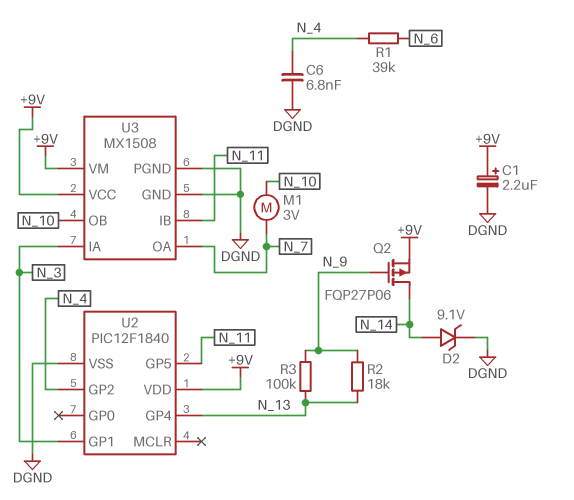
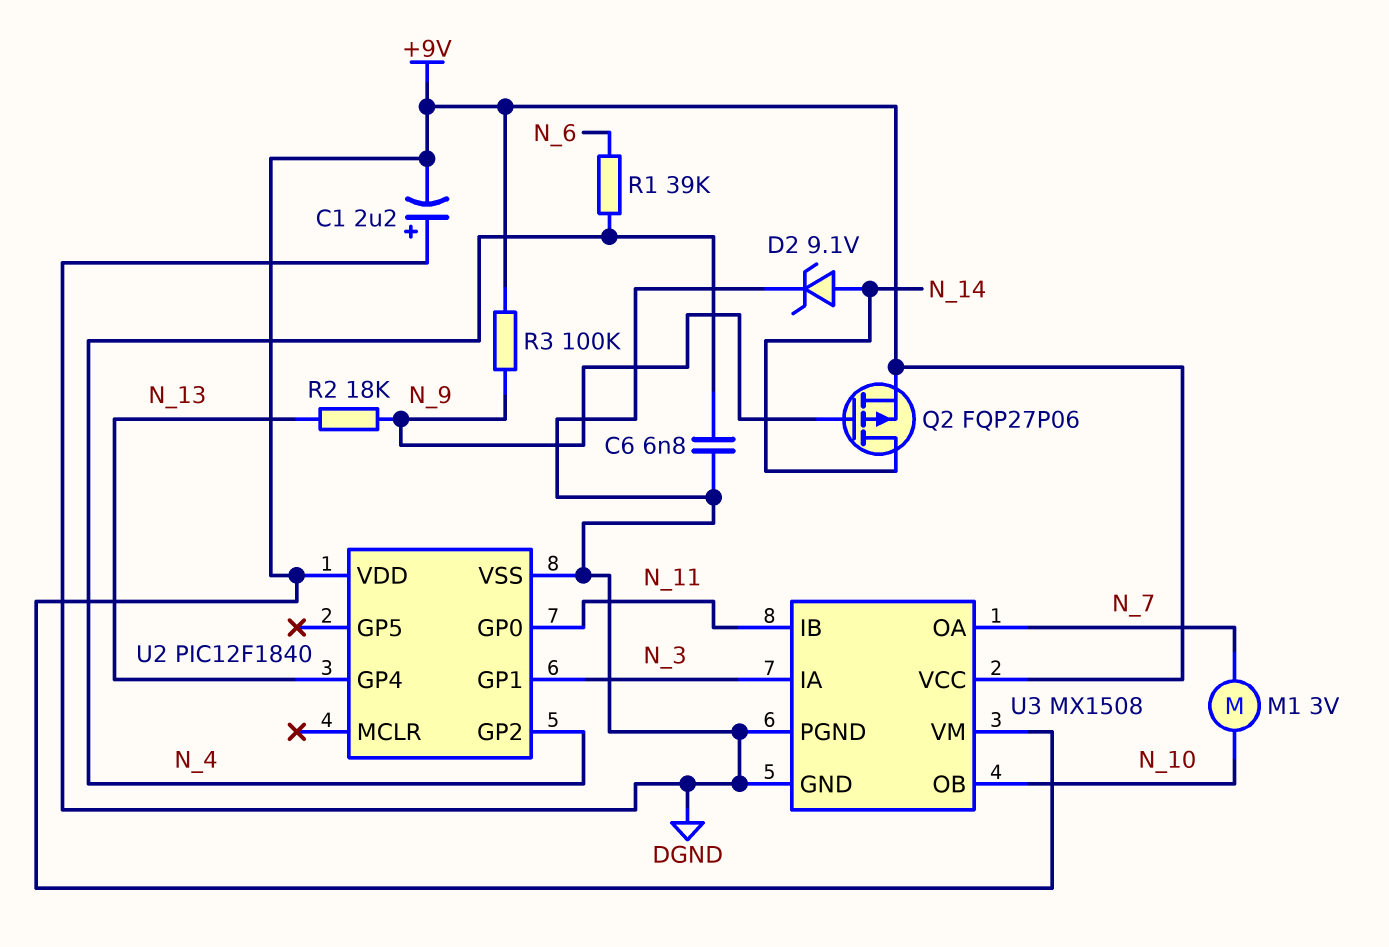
C1: 2.2uF (plus +9V, minus DGND) -> 2.2uF (plus DGND, minus +9V)
R3: 100k (N_9, N_13) -> 100k (+9V, N_9)
U2 pin GP0: none -> N_11
U2 pin GP5: N_11 -> none

